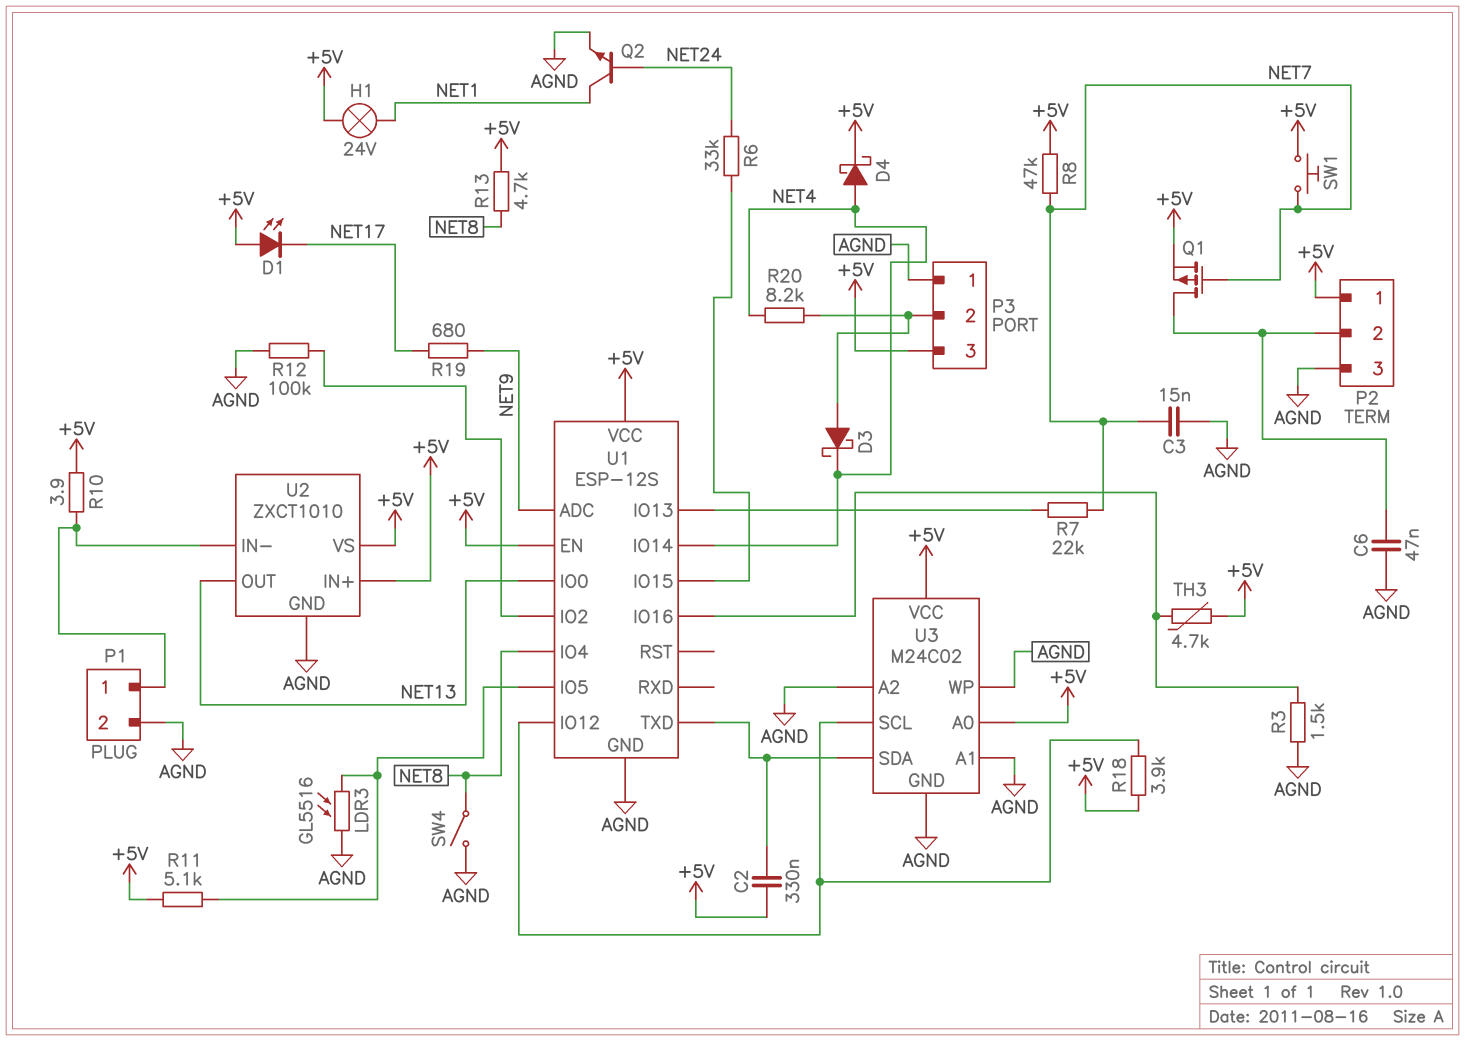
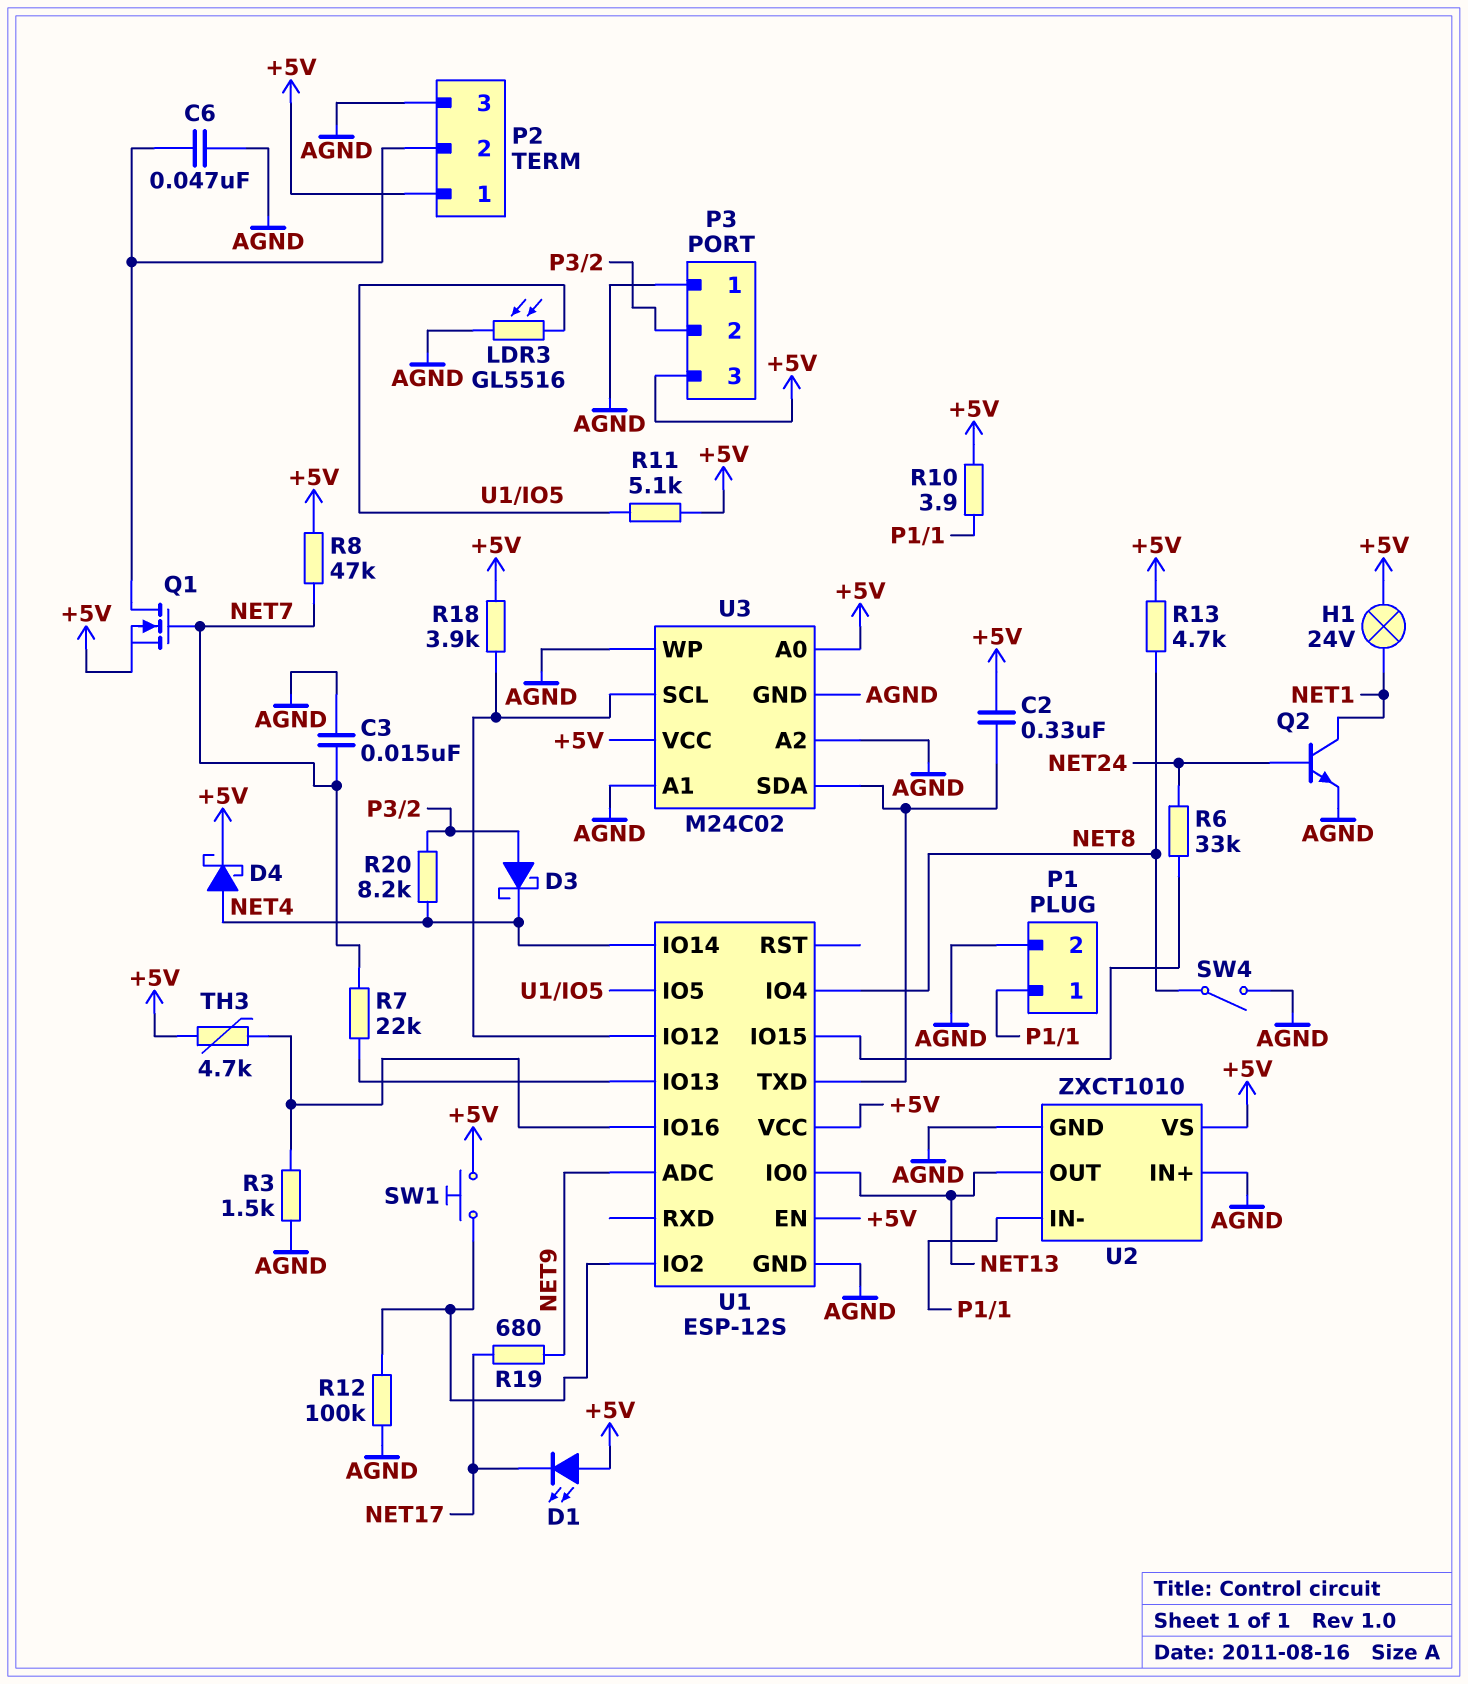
Q1: PMOS (G NET7, D P2/2, S +5V) -> NMOS (G NET7, D P2/2, S +5V)
SW1: button (+5V, NET7) -> button (+5V, U1/IO2)
U2 pin IN+: +5V -> AGND

